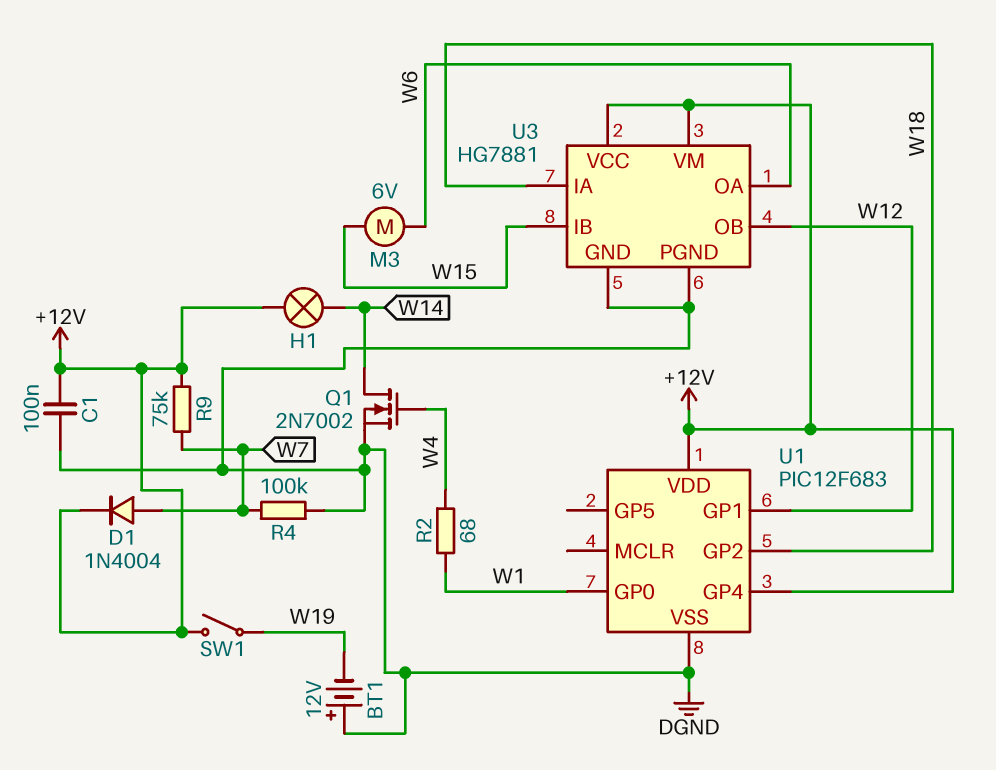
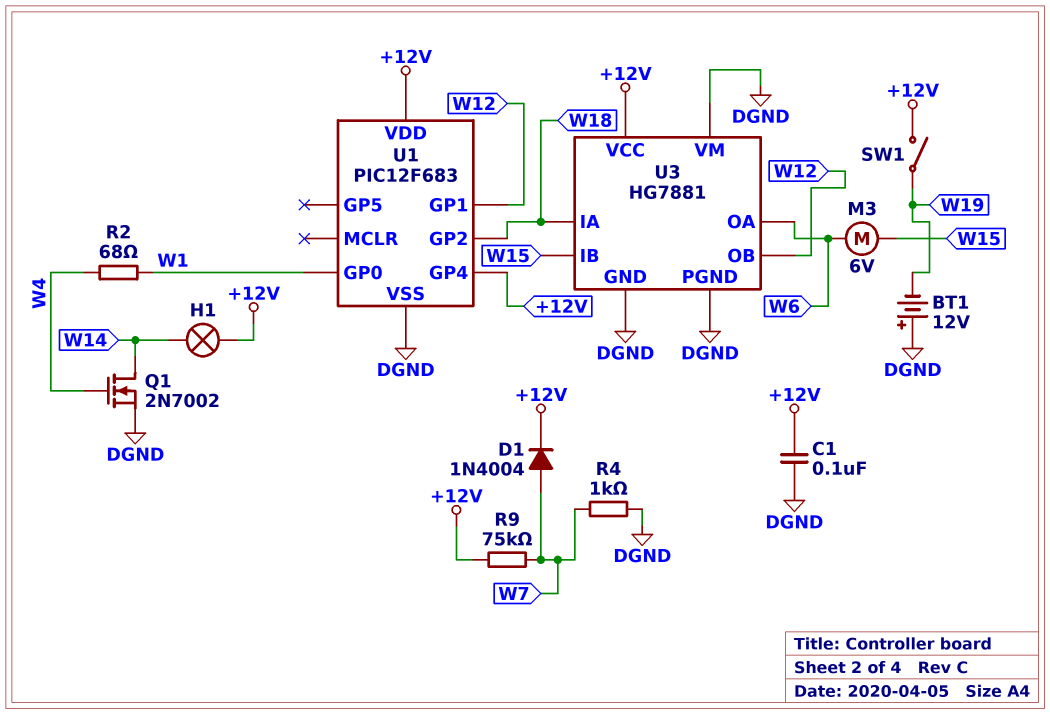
R4: 100k (DGND, W7) -> 1k (DGND, W7)
U3 pin VM: +12V -> DGND

